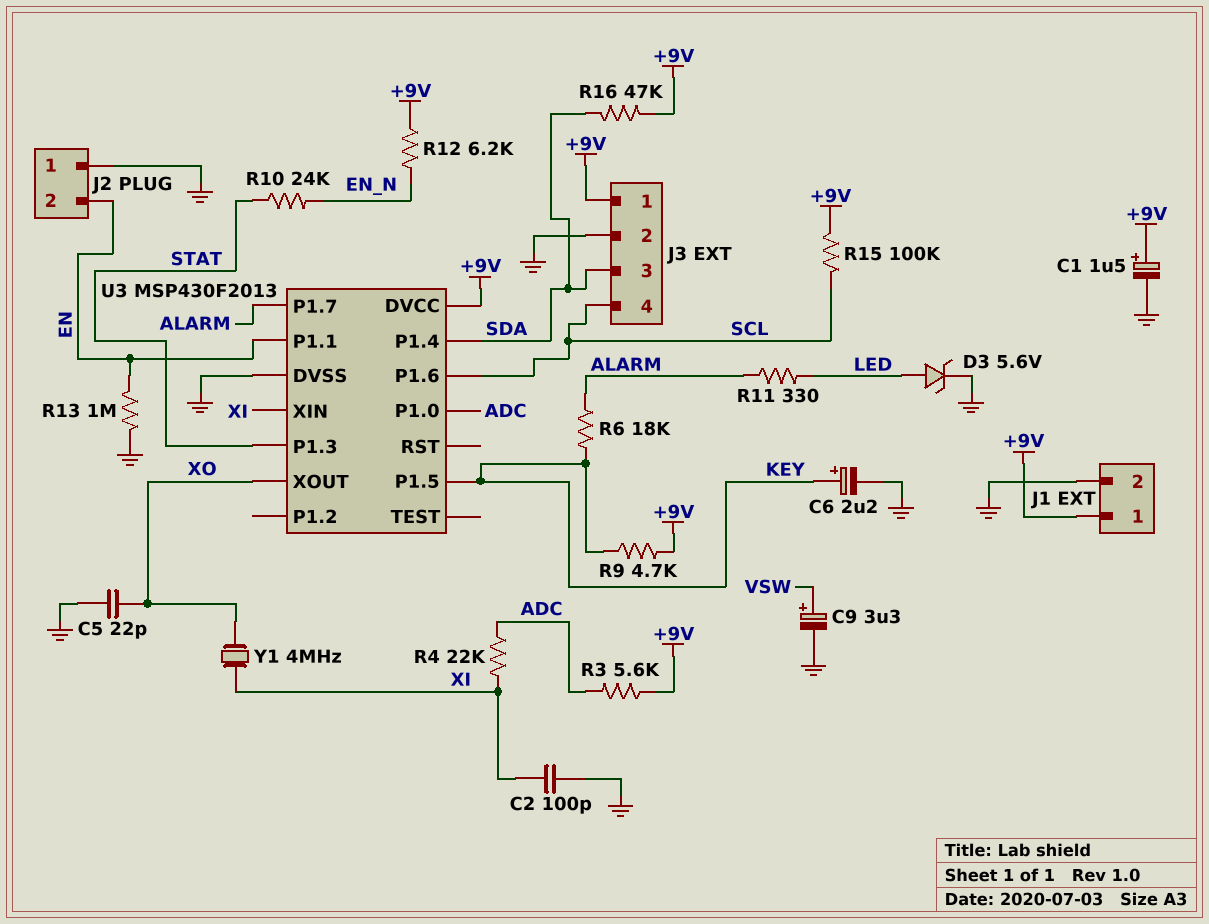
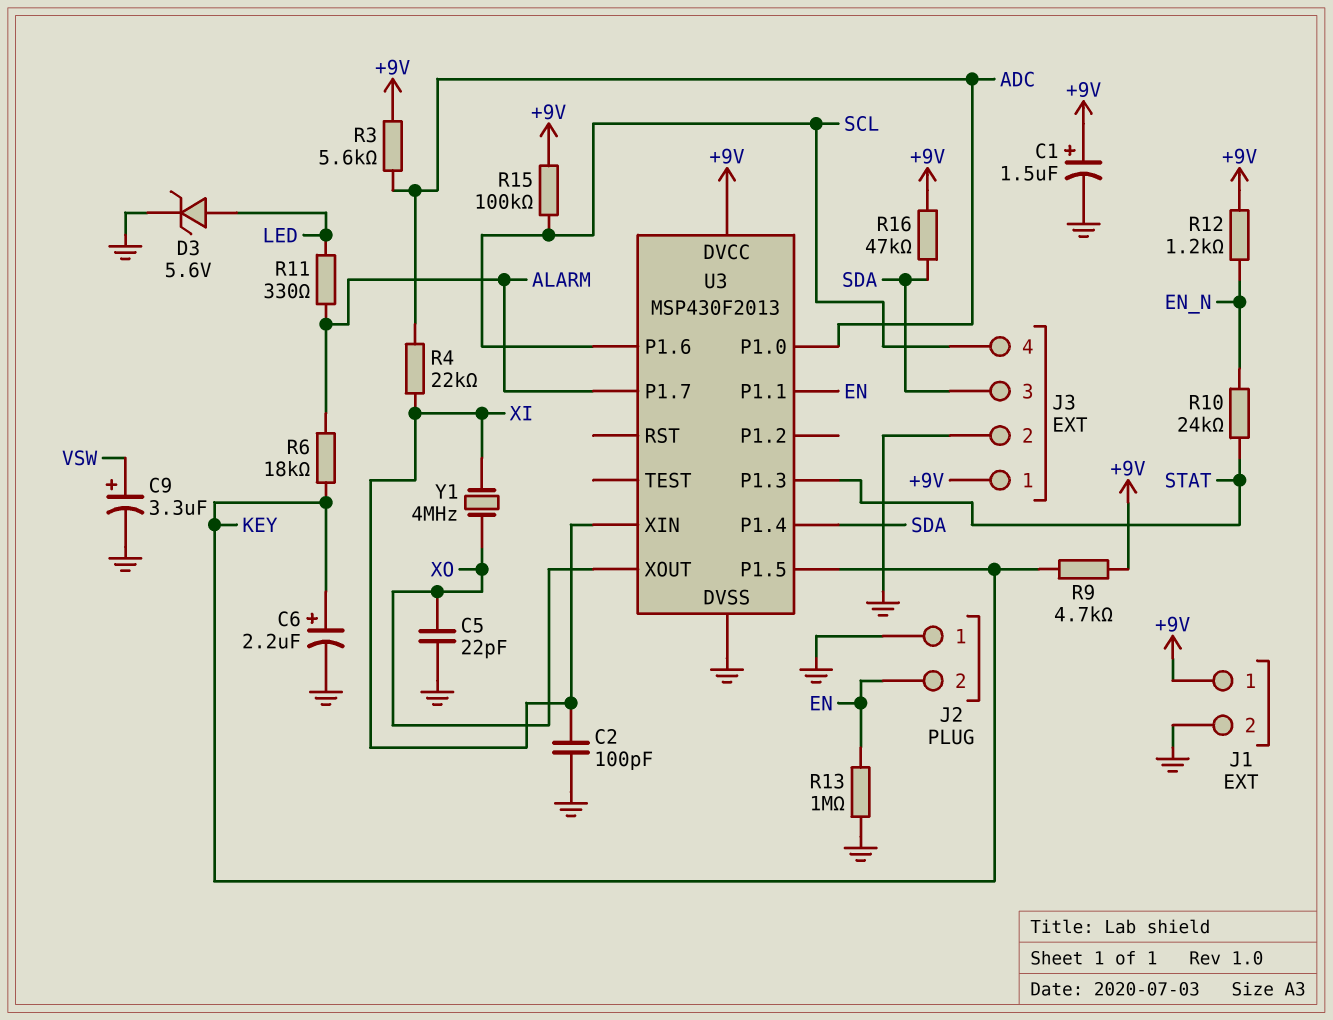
R12: 6.2k (+9V, EN_N) -> 1.2k (+9V, EN_N)

